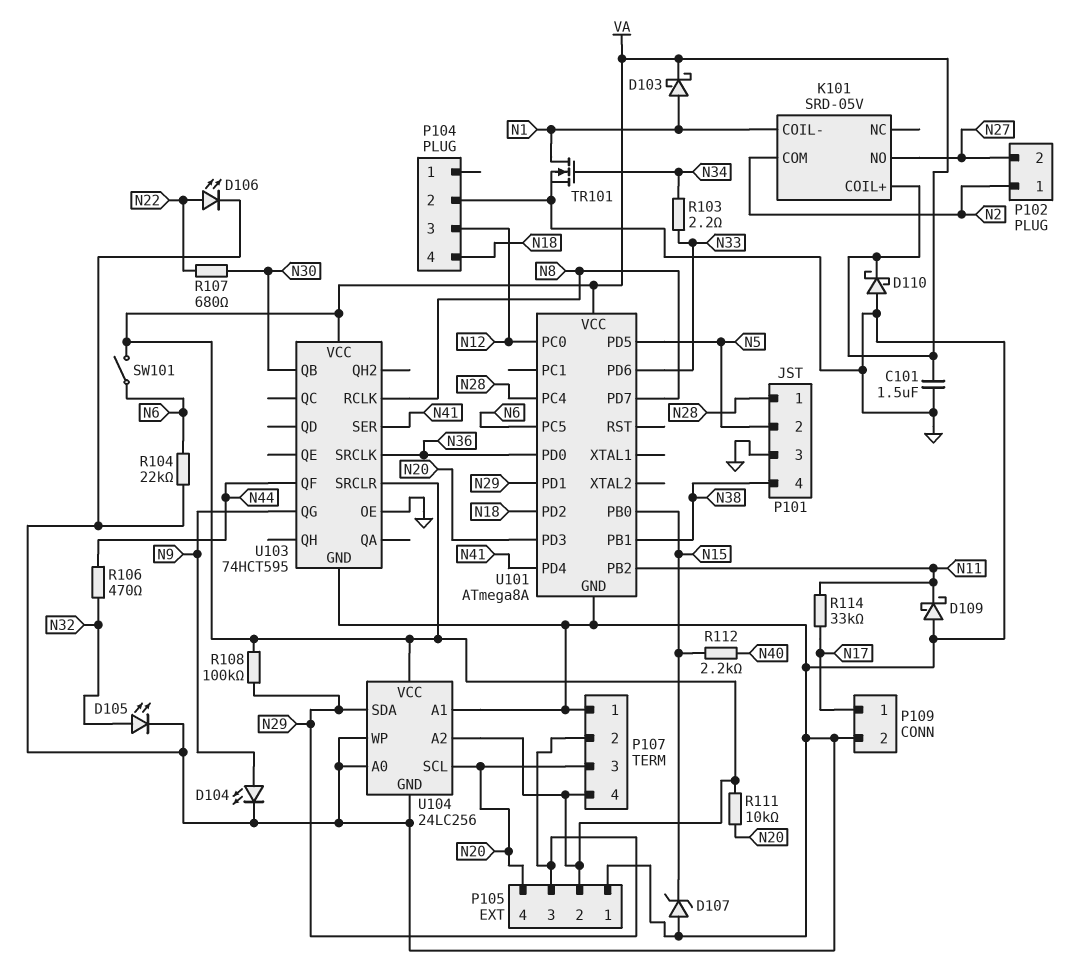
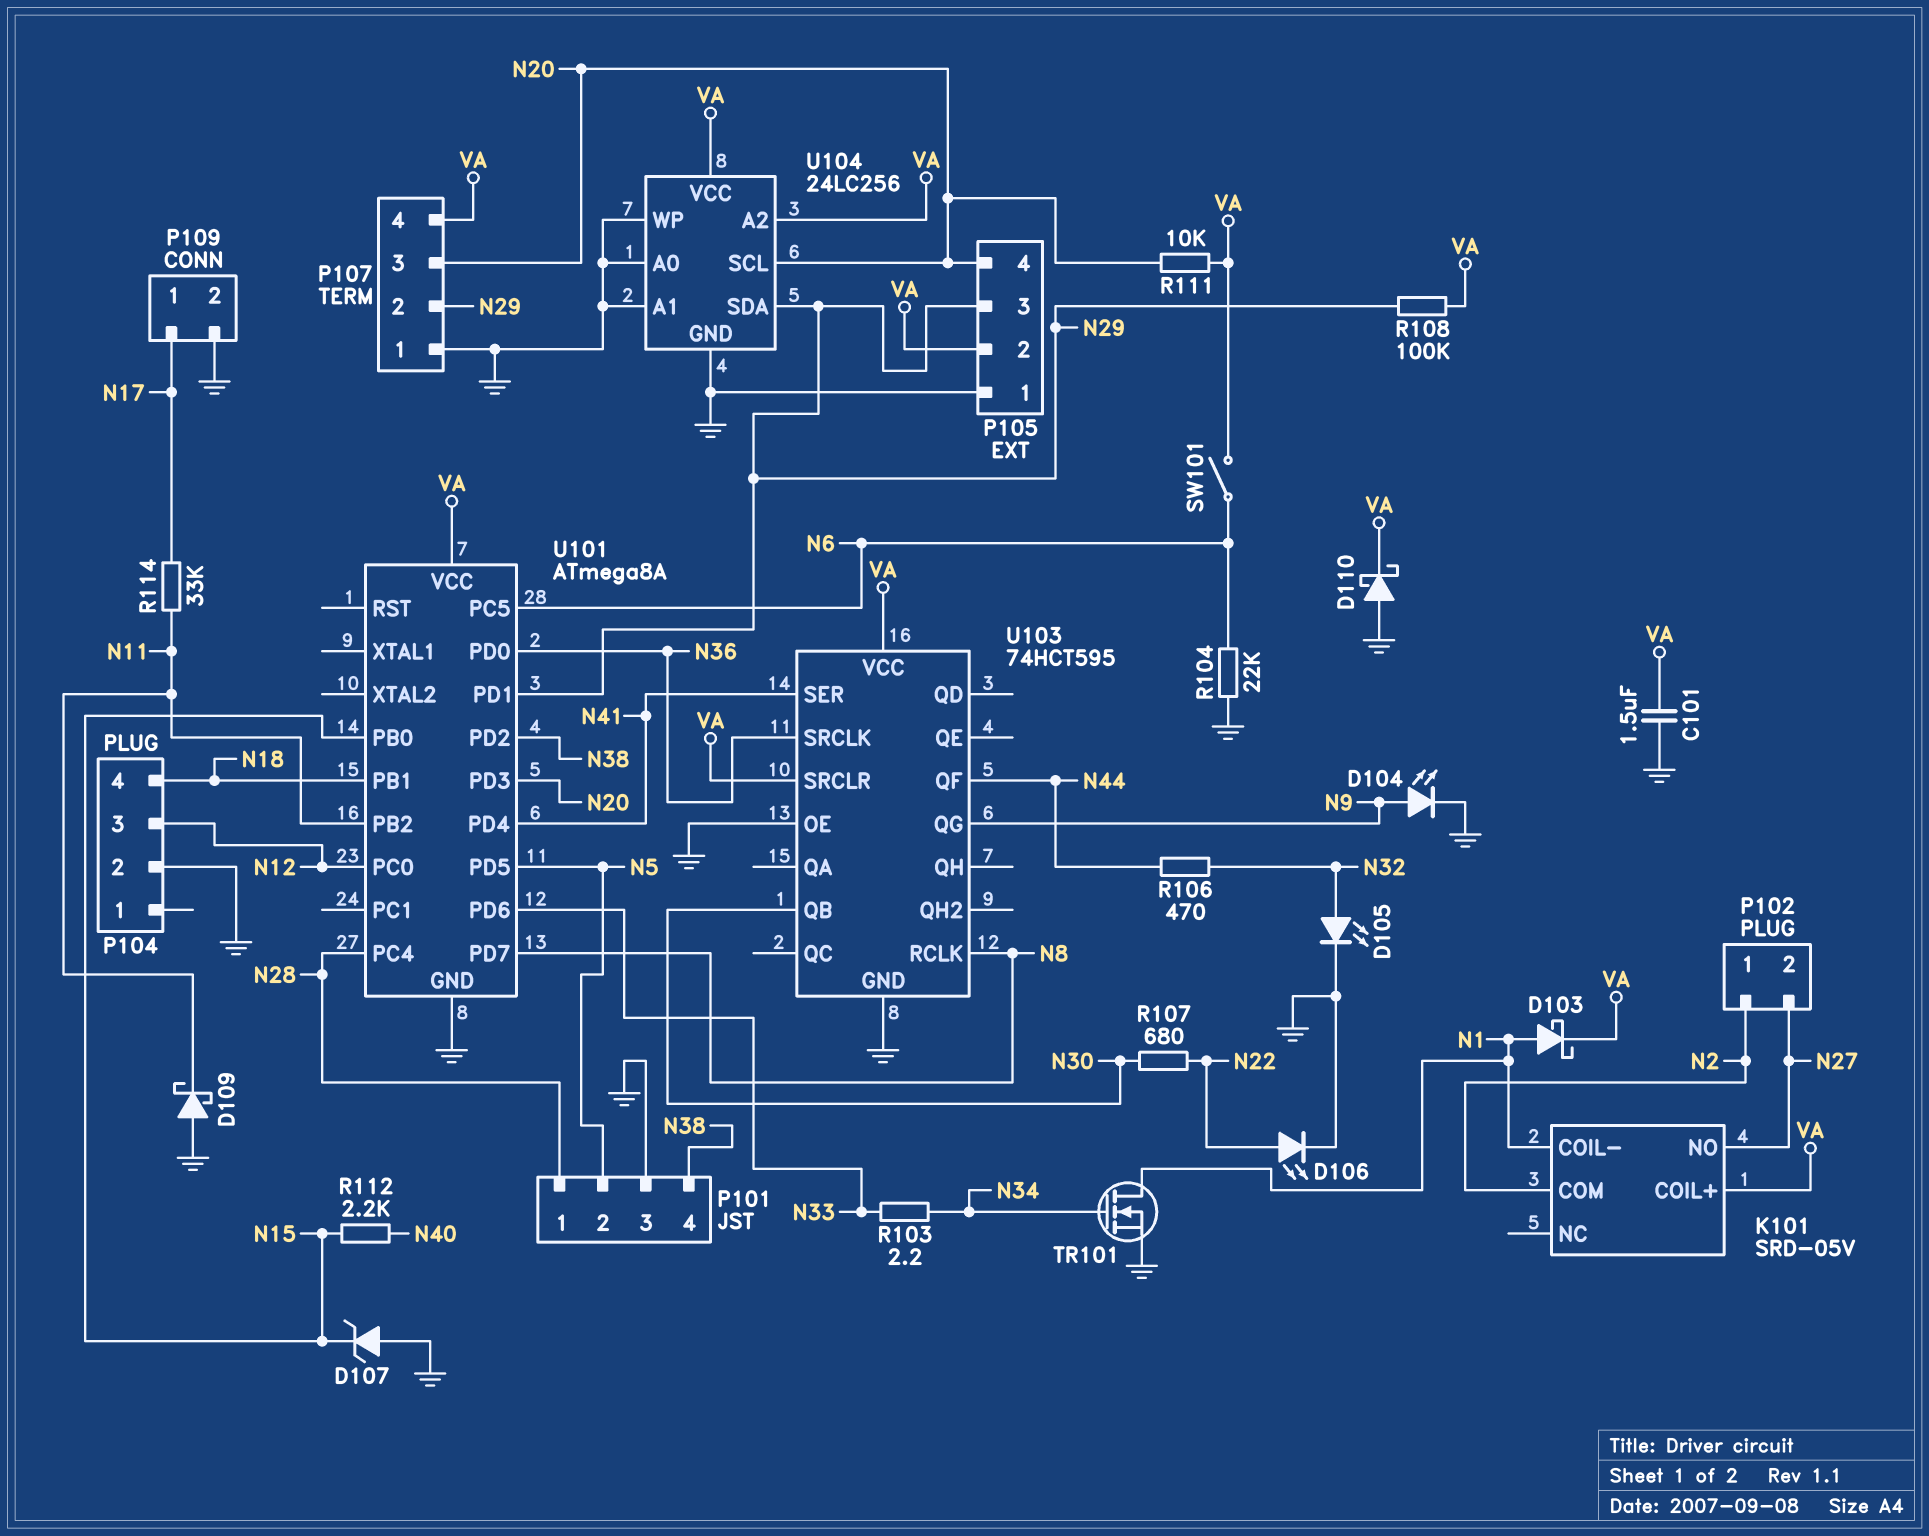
U101 pin PB1: N38 -> N18
U101 pin PD2: N18 -> N38

